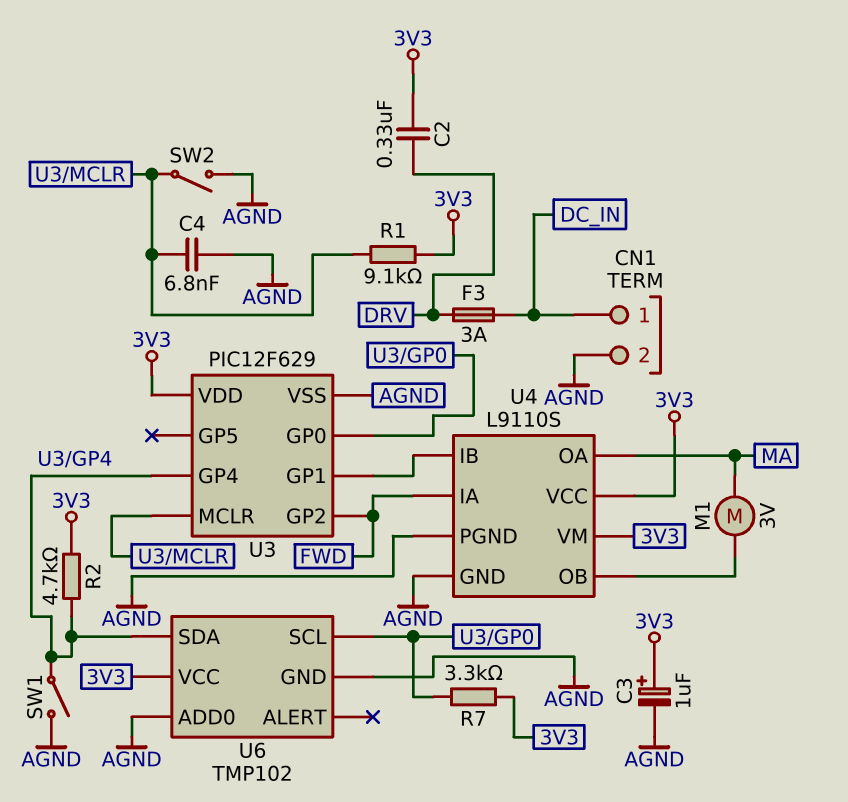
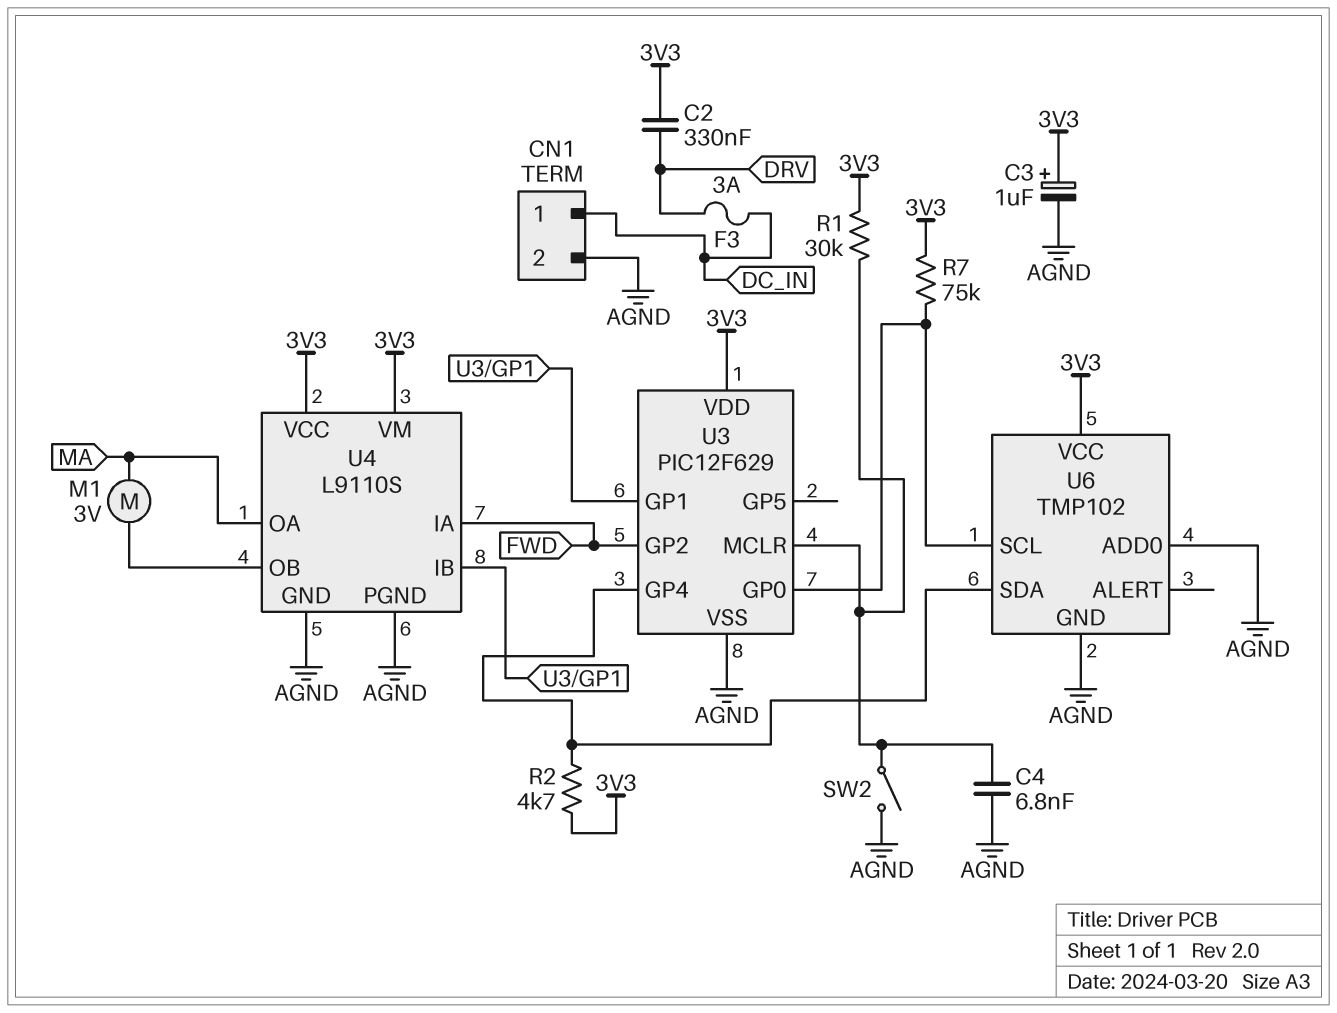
R1: 9.1k (3V3, U3/MCLR) -> 30k (3V3, U3/MCLR)
R7: 3.3k (3V3, U3/GP0) -> 75k (3V3, U3/GP0)
SW1: switch (AGND, U3/GP4) -> none

